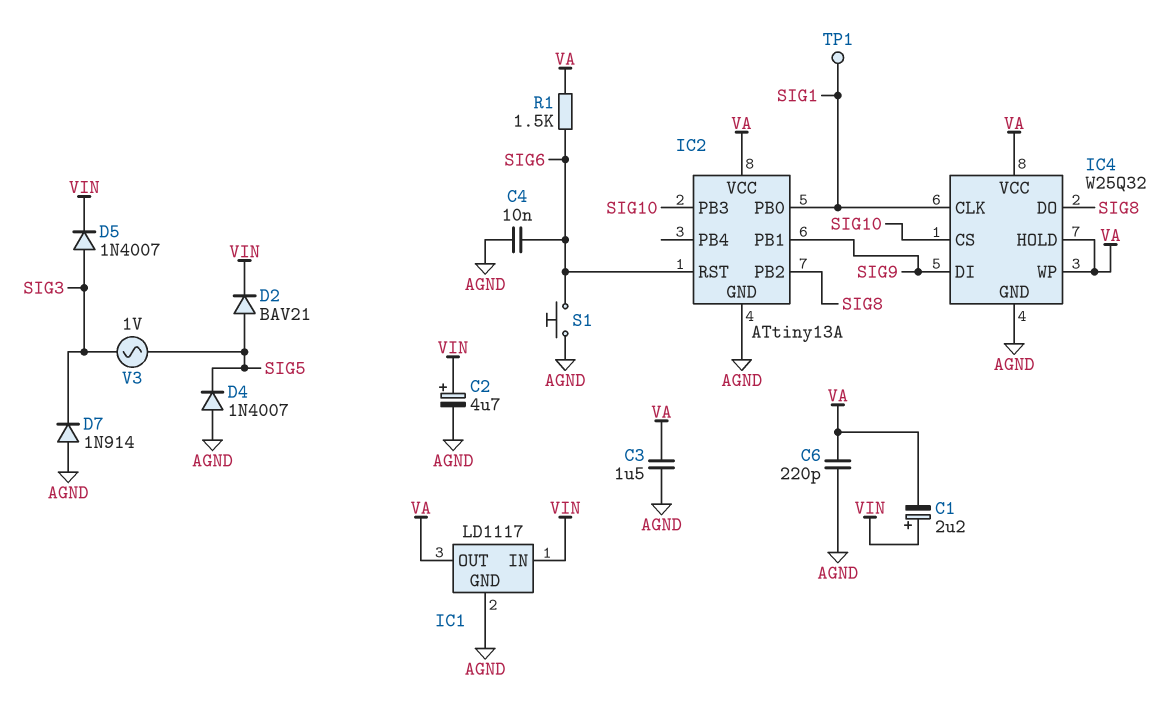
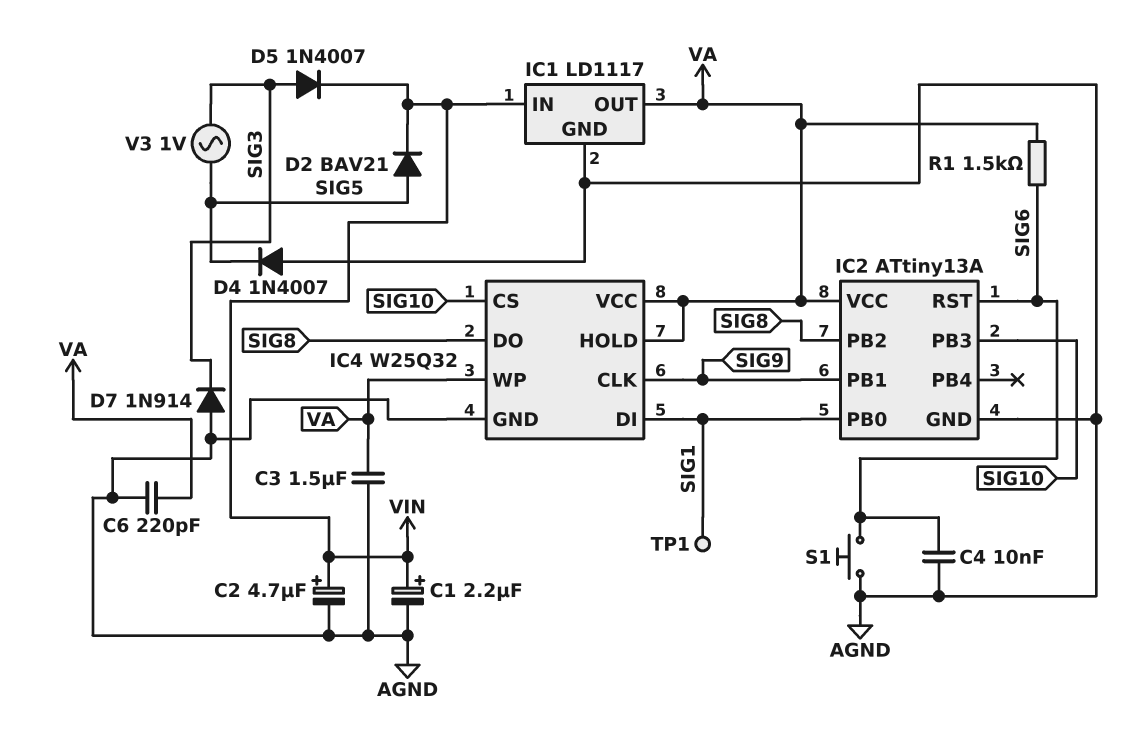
C1: 2.2uF (plus VIN, minus VA) -> 2.2uF (plus VIN, minus AGND)
IC4 pin CLK: SIG1 -> SIG9
IC4 pin DI: SIG9 -> SIG1

